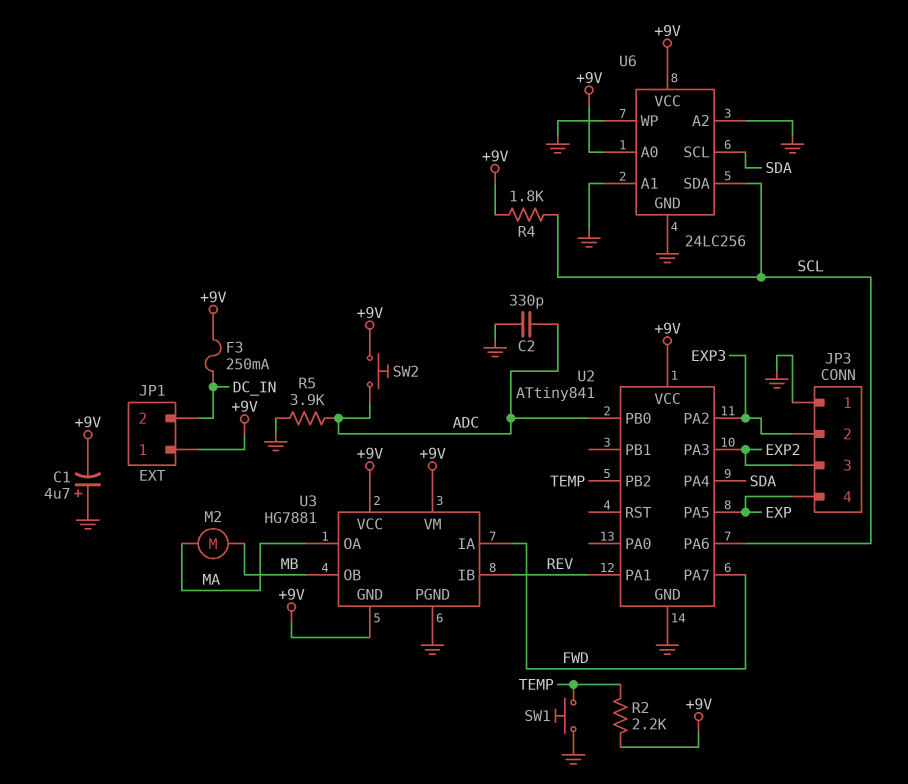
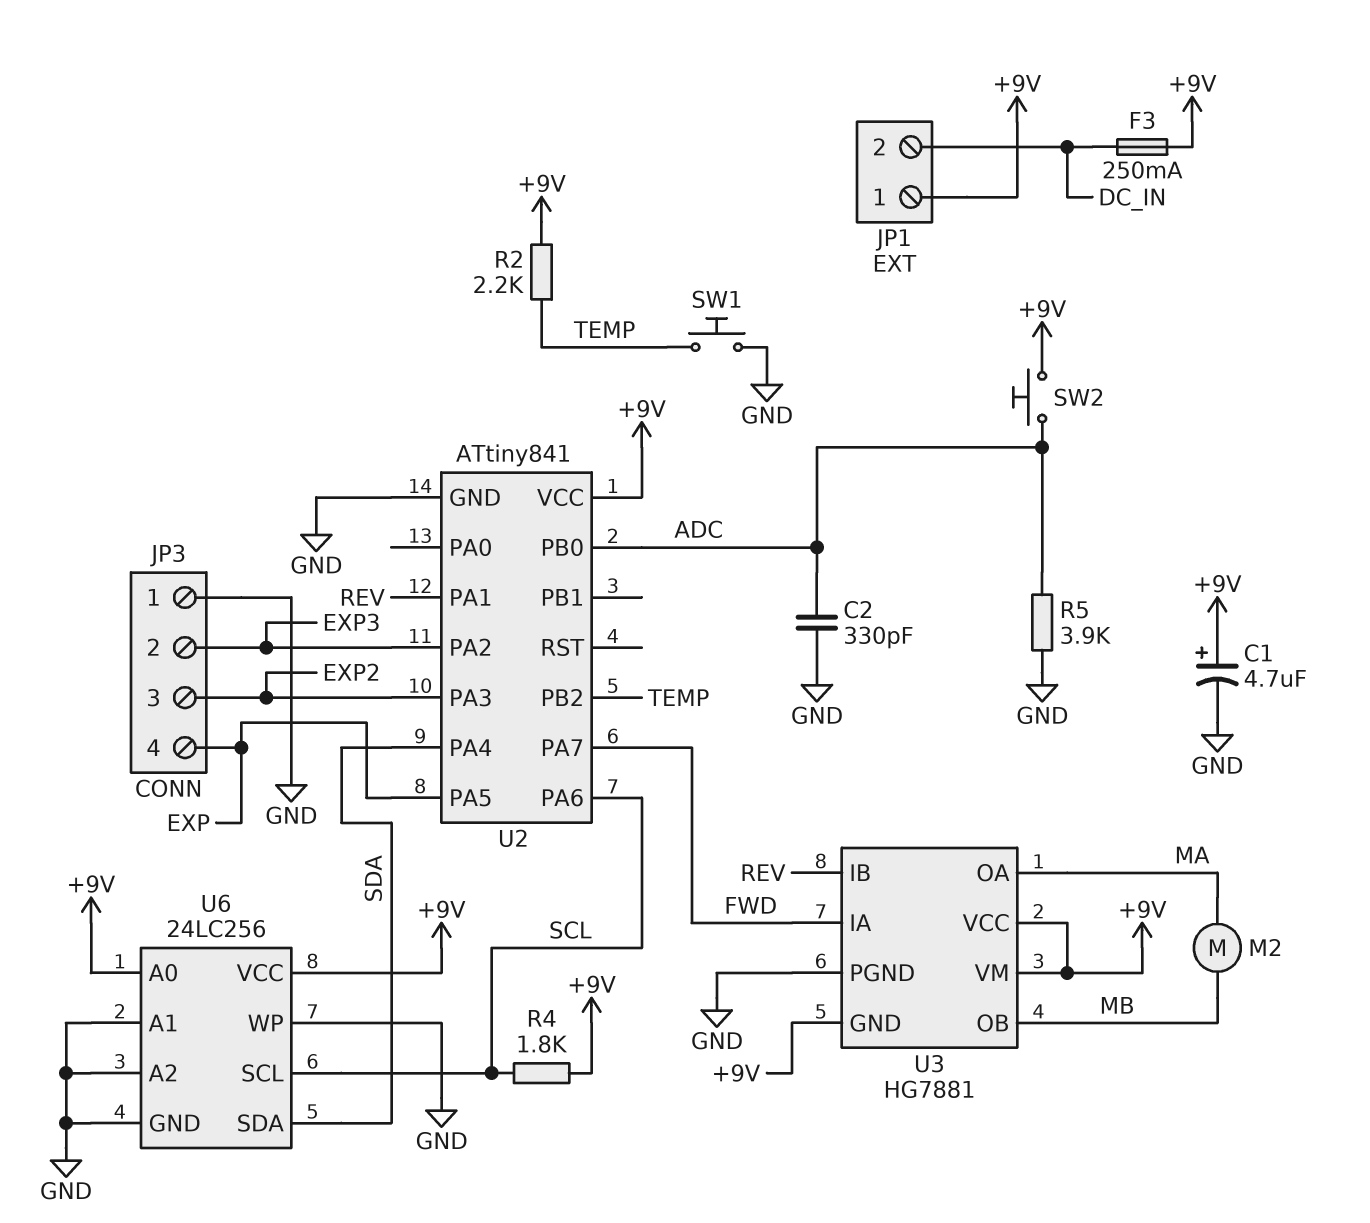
C1: 4.7uF (plus GND, minus +9V) -> 4.7uF (plus +9V, minus GND)
U6 pin SCL: SDA -> SCL
U6 pin SDA: SCL -> SDA

